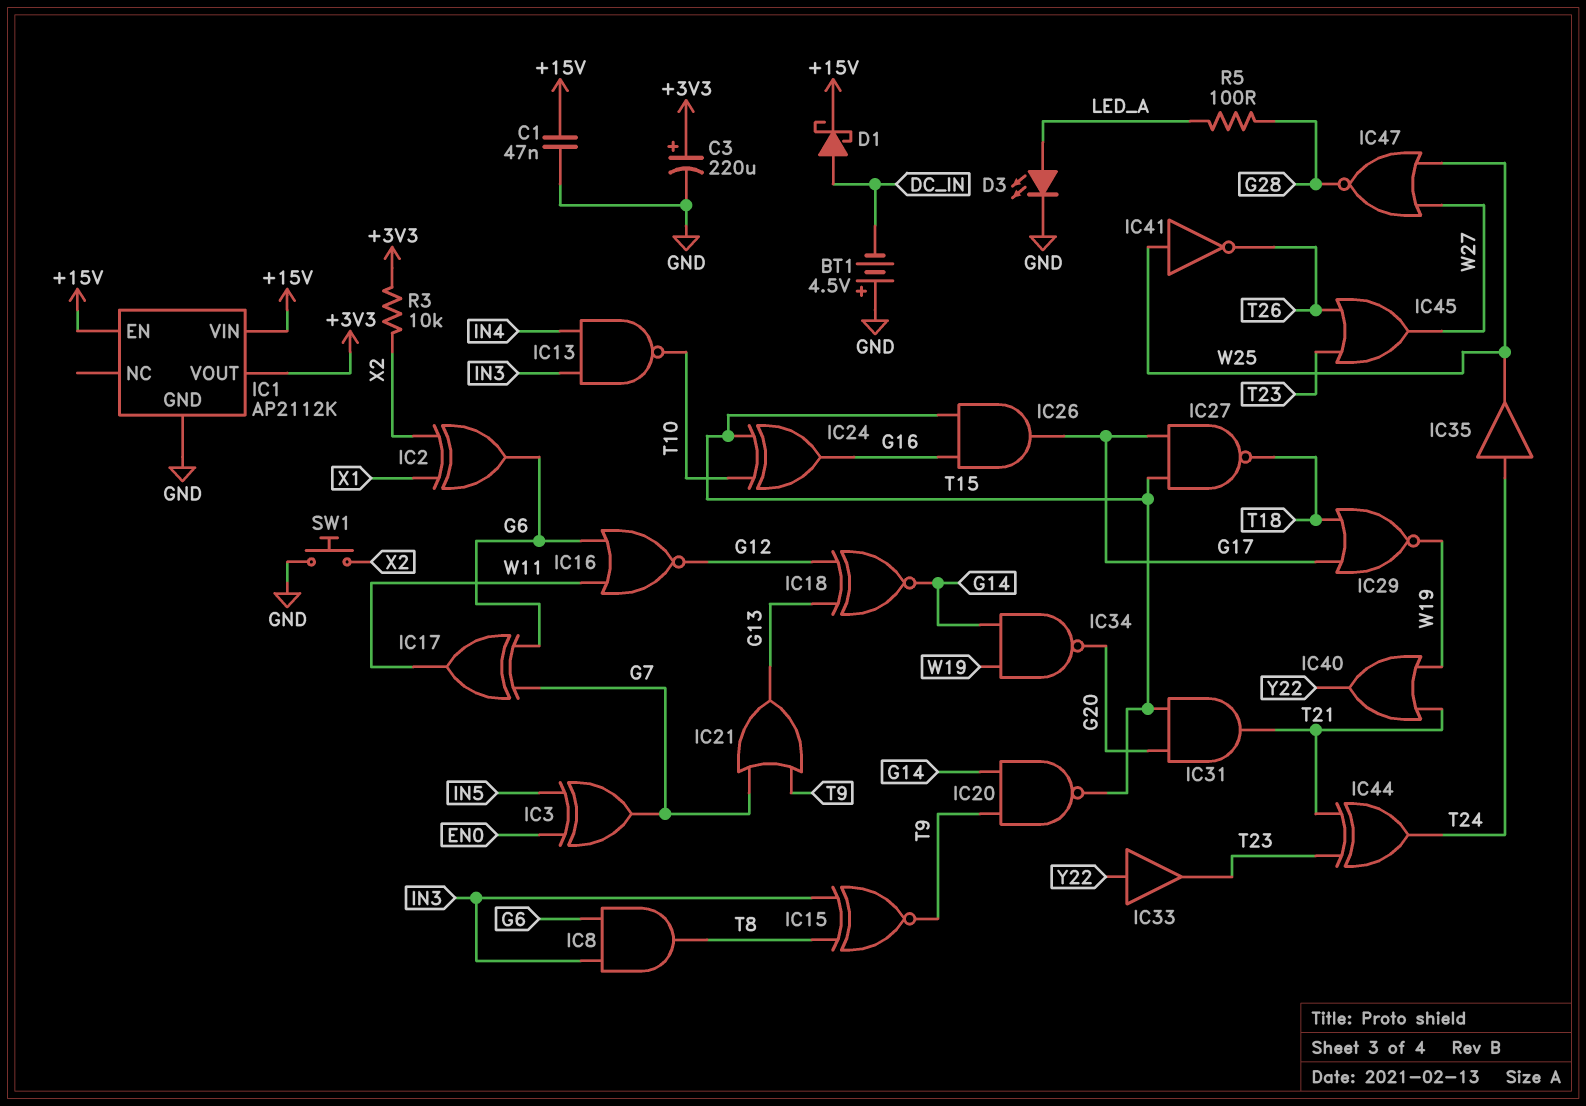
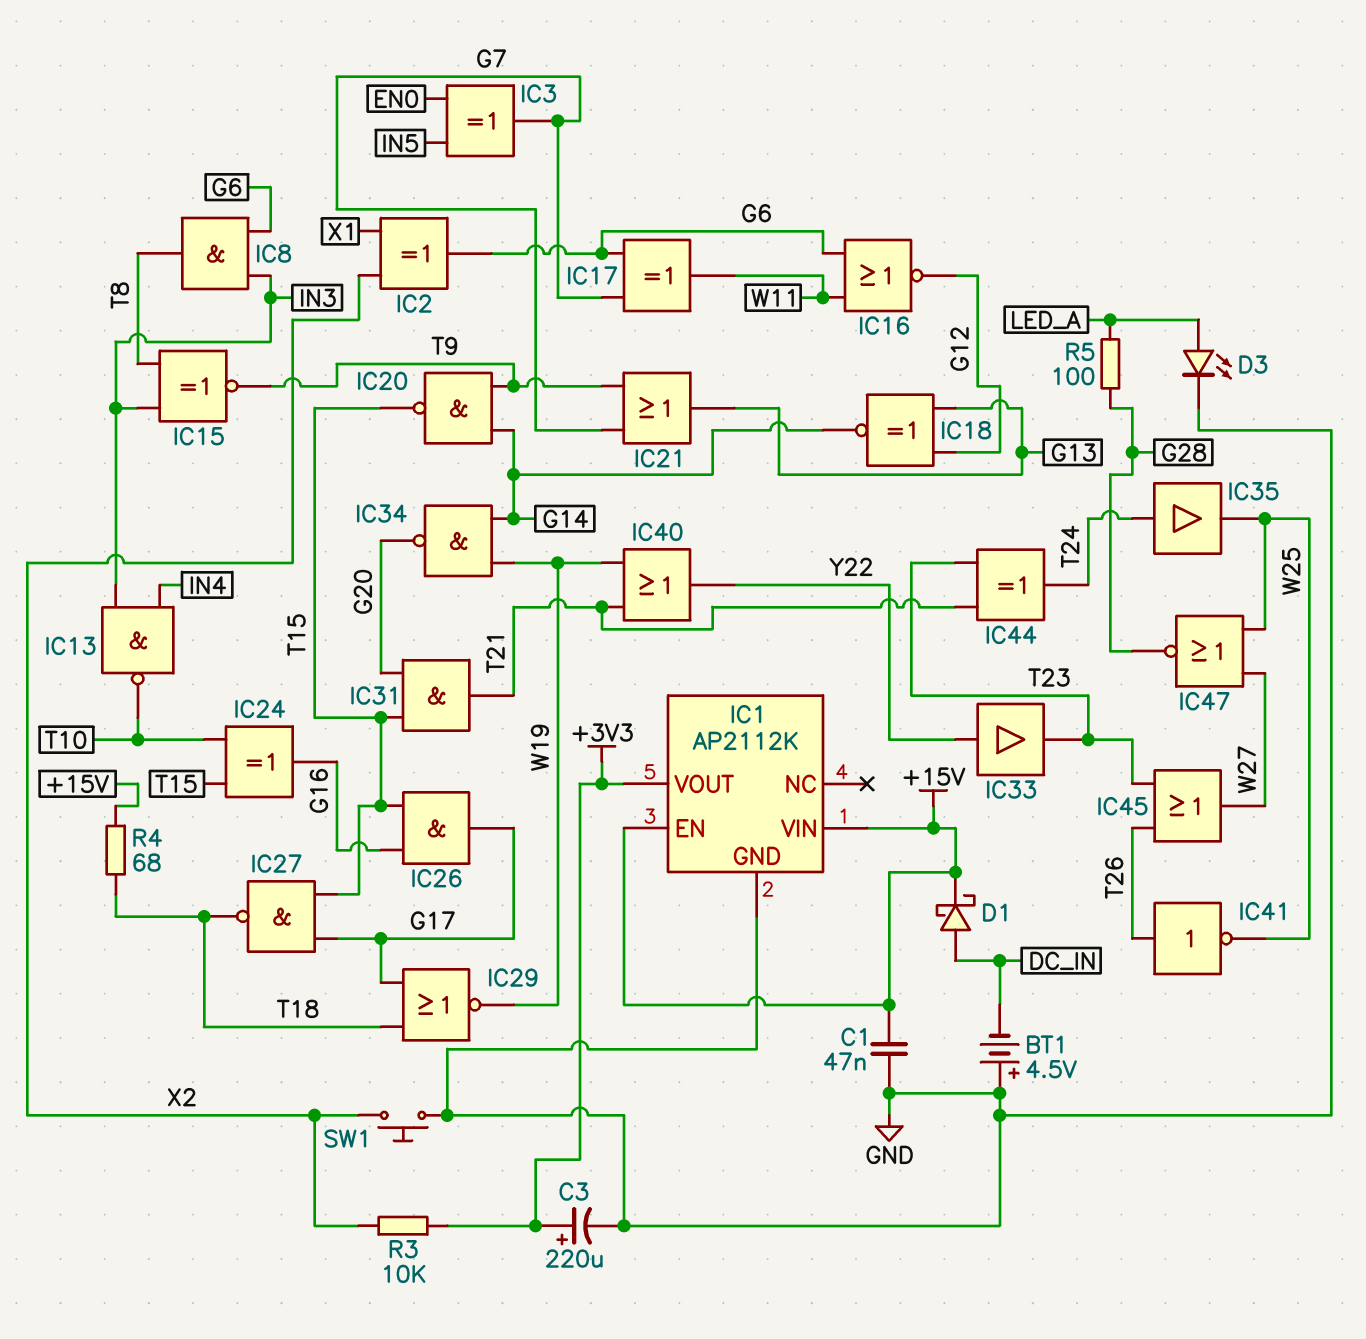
IC41: NOT (in W25, out T26) -> NOT (in T26, out W25)
R4: none -> 68 (+15V, T18)

